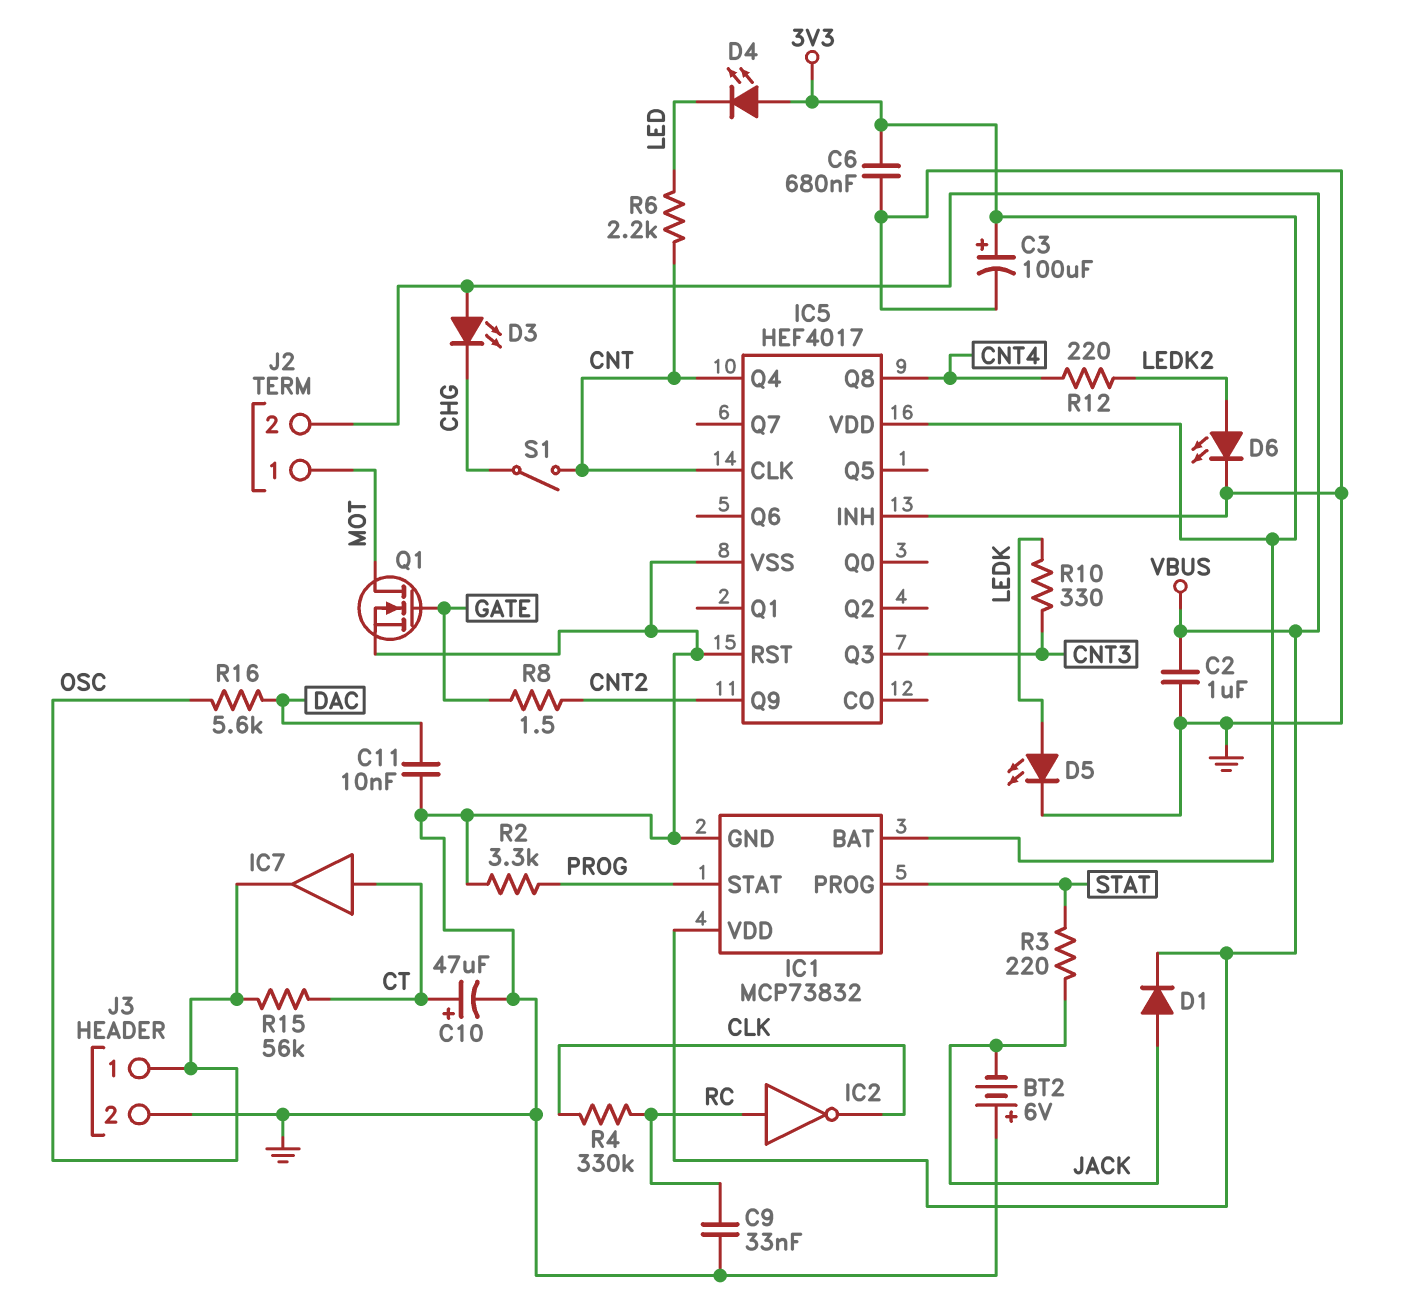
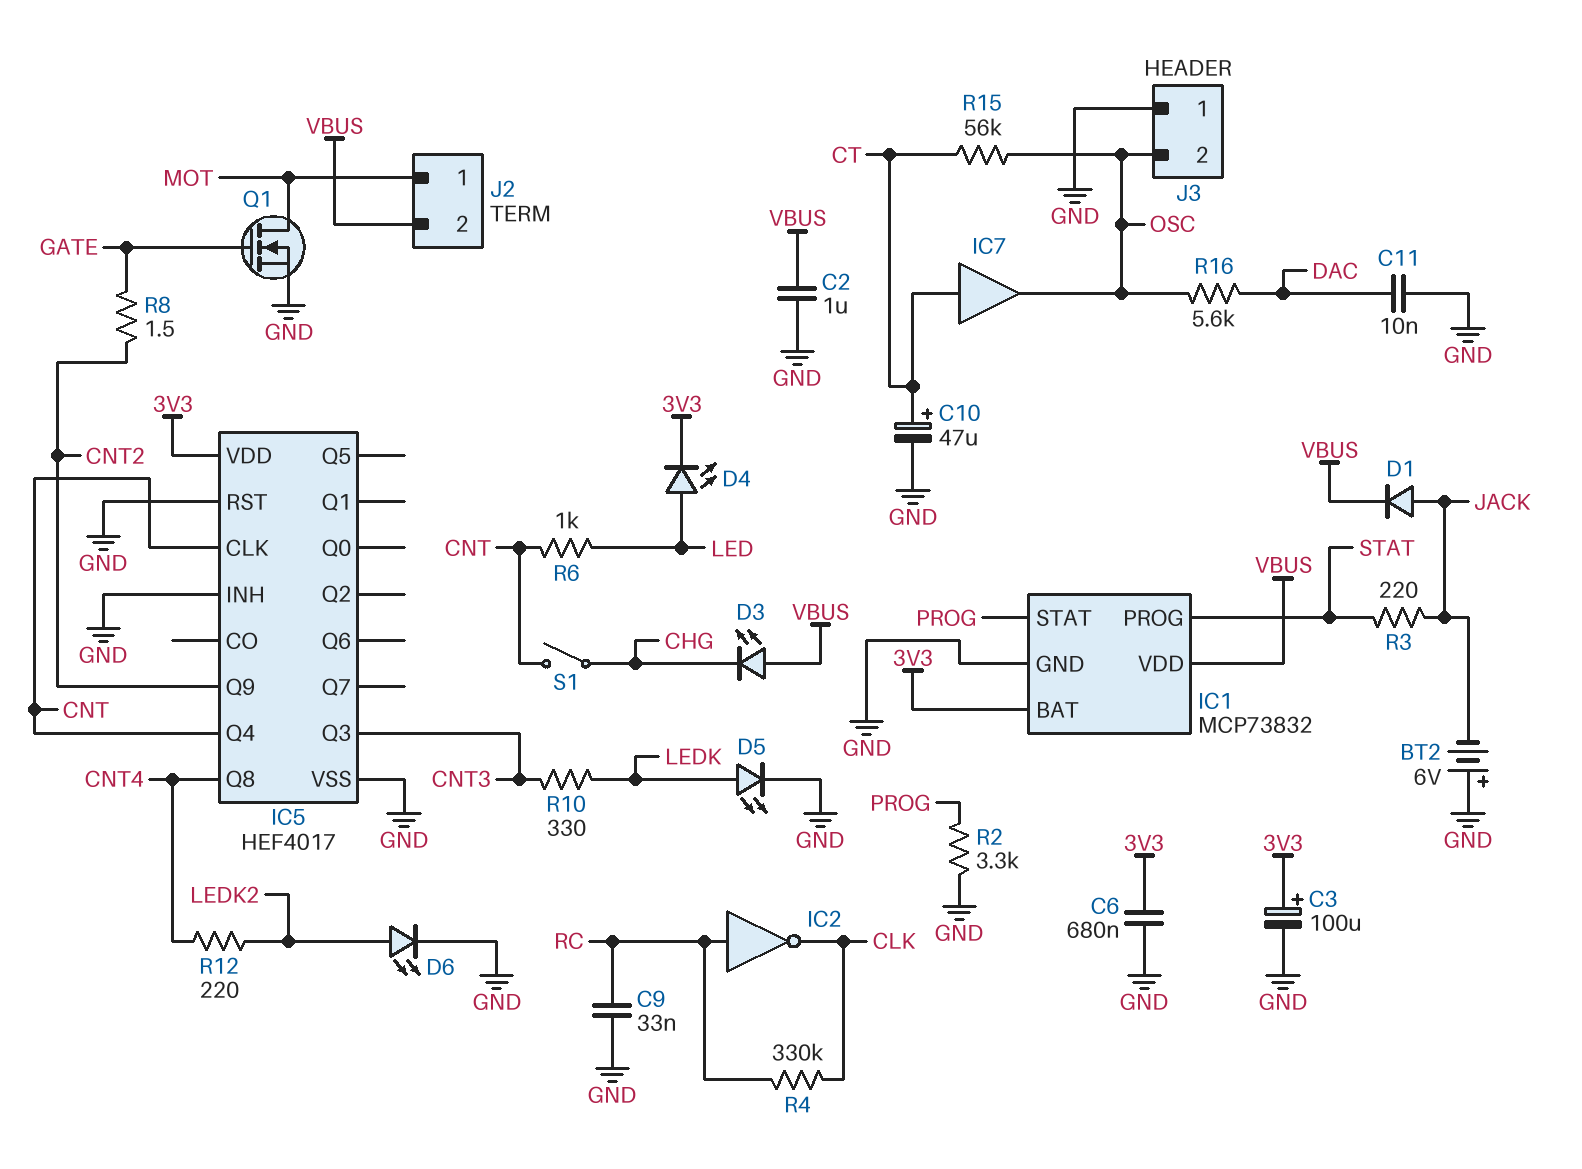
D4: LED (A 3V3, K LED) -> LED (A LED, K 3V3)
J3 pin 1: OSC -> GND
J3 pin 2: GND -> OSC
R6: 2.2k (CNT, LED) -> 1k (CNT, LED)

